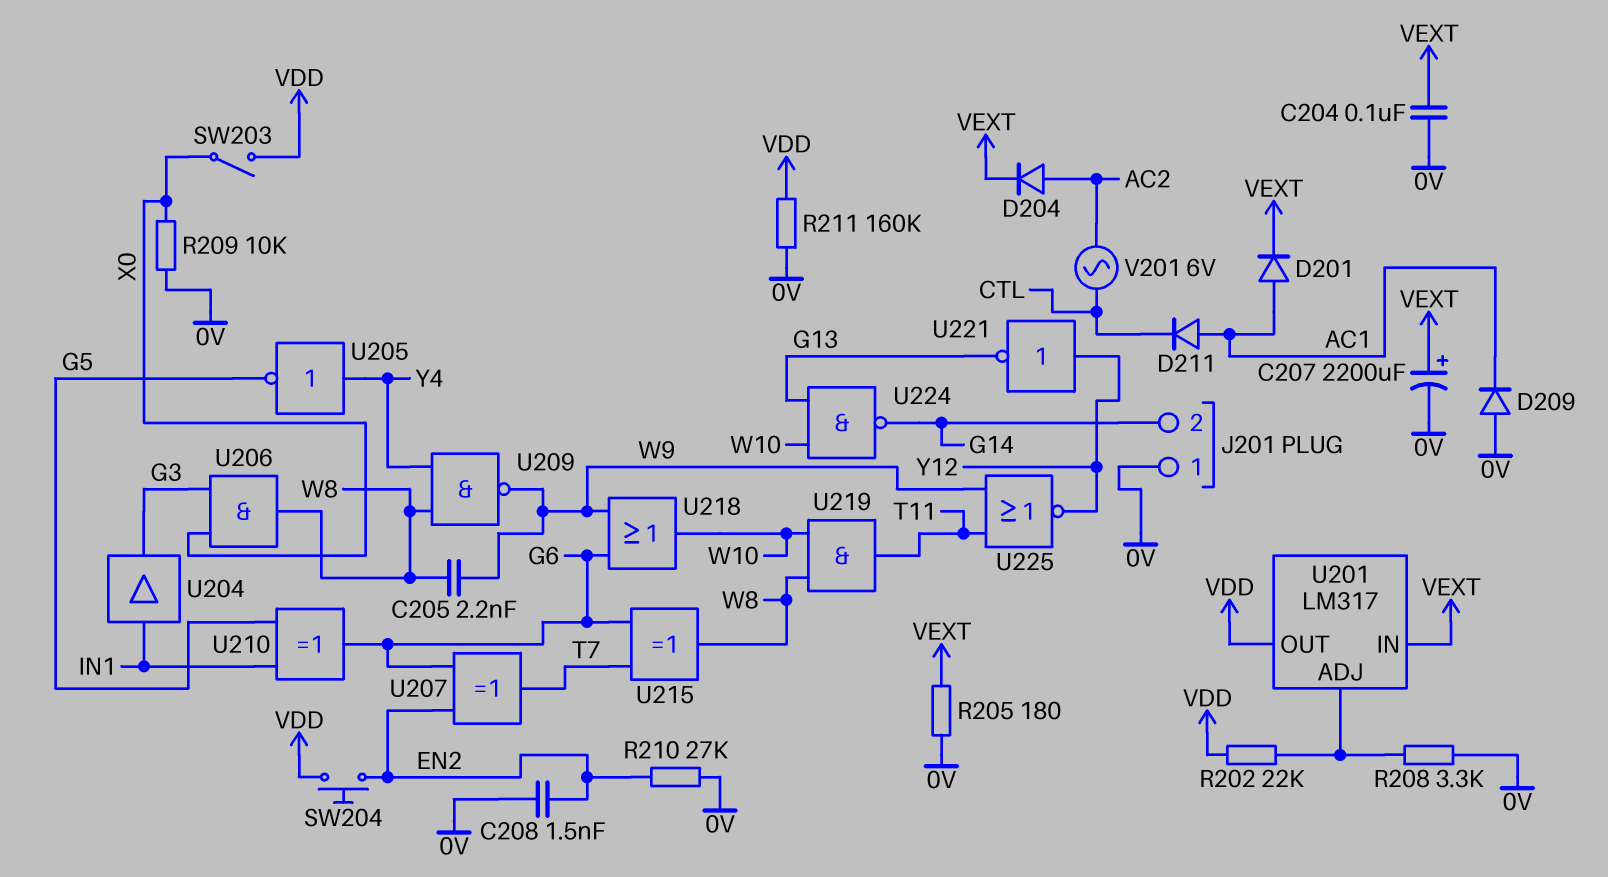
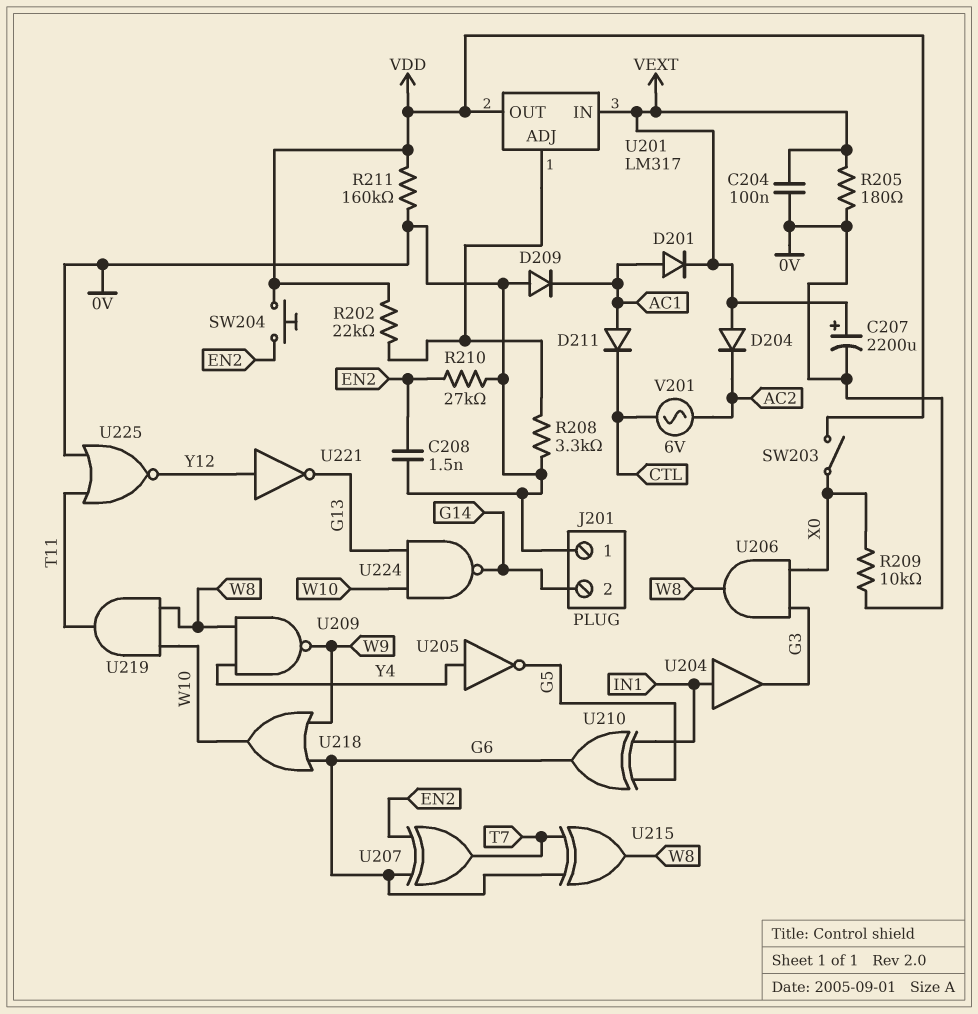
C205: 2.2nF (W8, W9) -> none
D204: diode (A AC2, K VEXT) -> diode (A VEXT, K AC2)
U225: NOR (in T11, in W9, out Y12) -> NOR (in 0V, in T11, out Y12)

